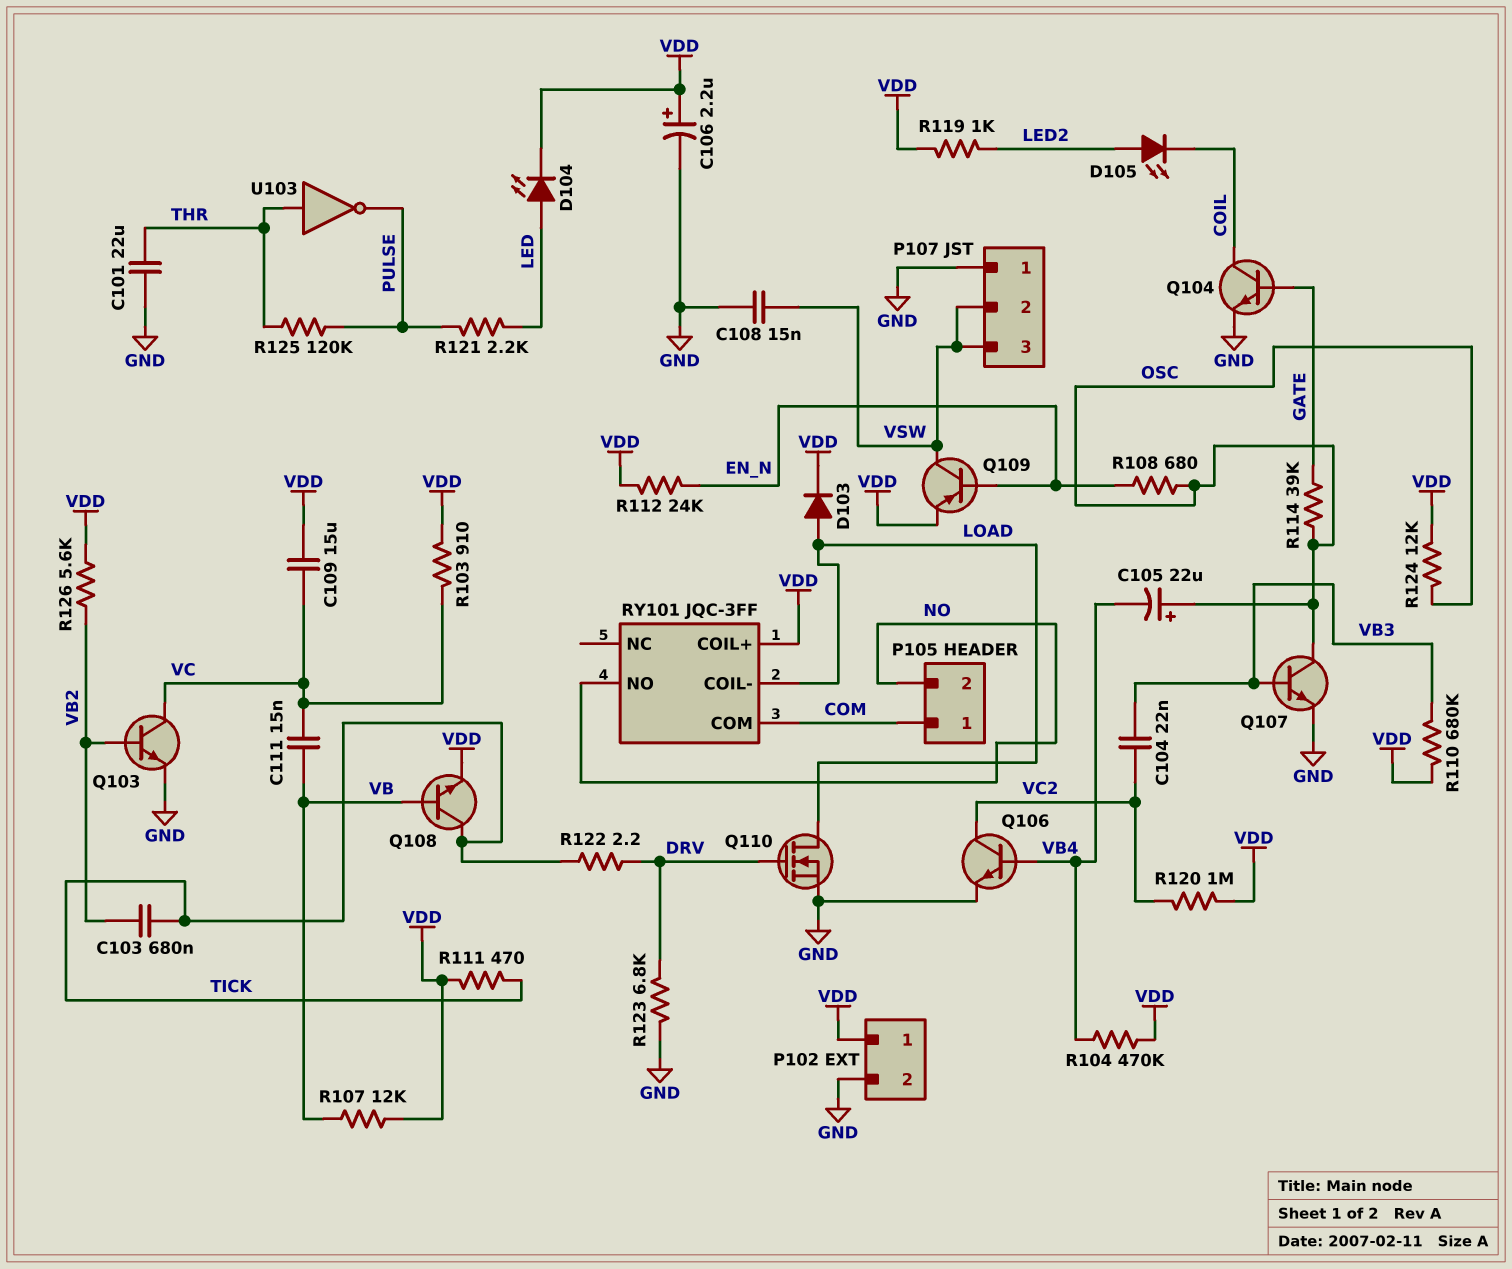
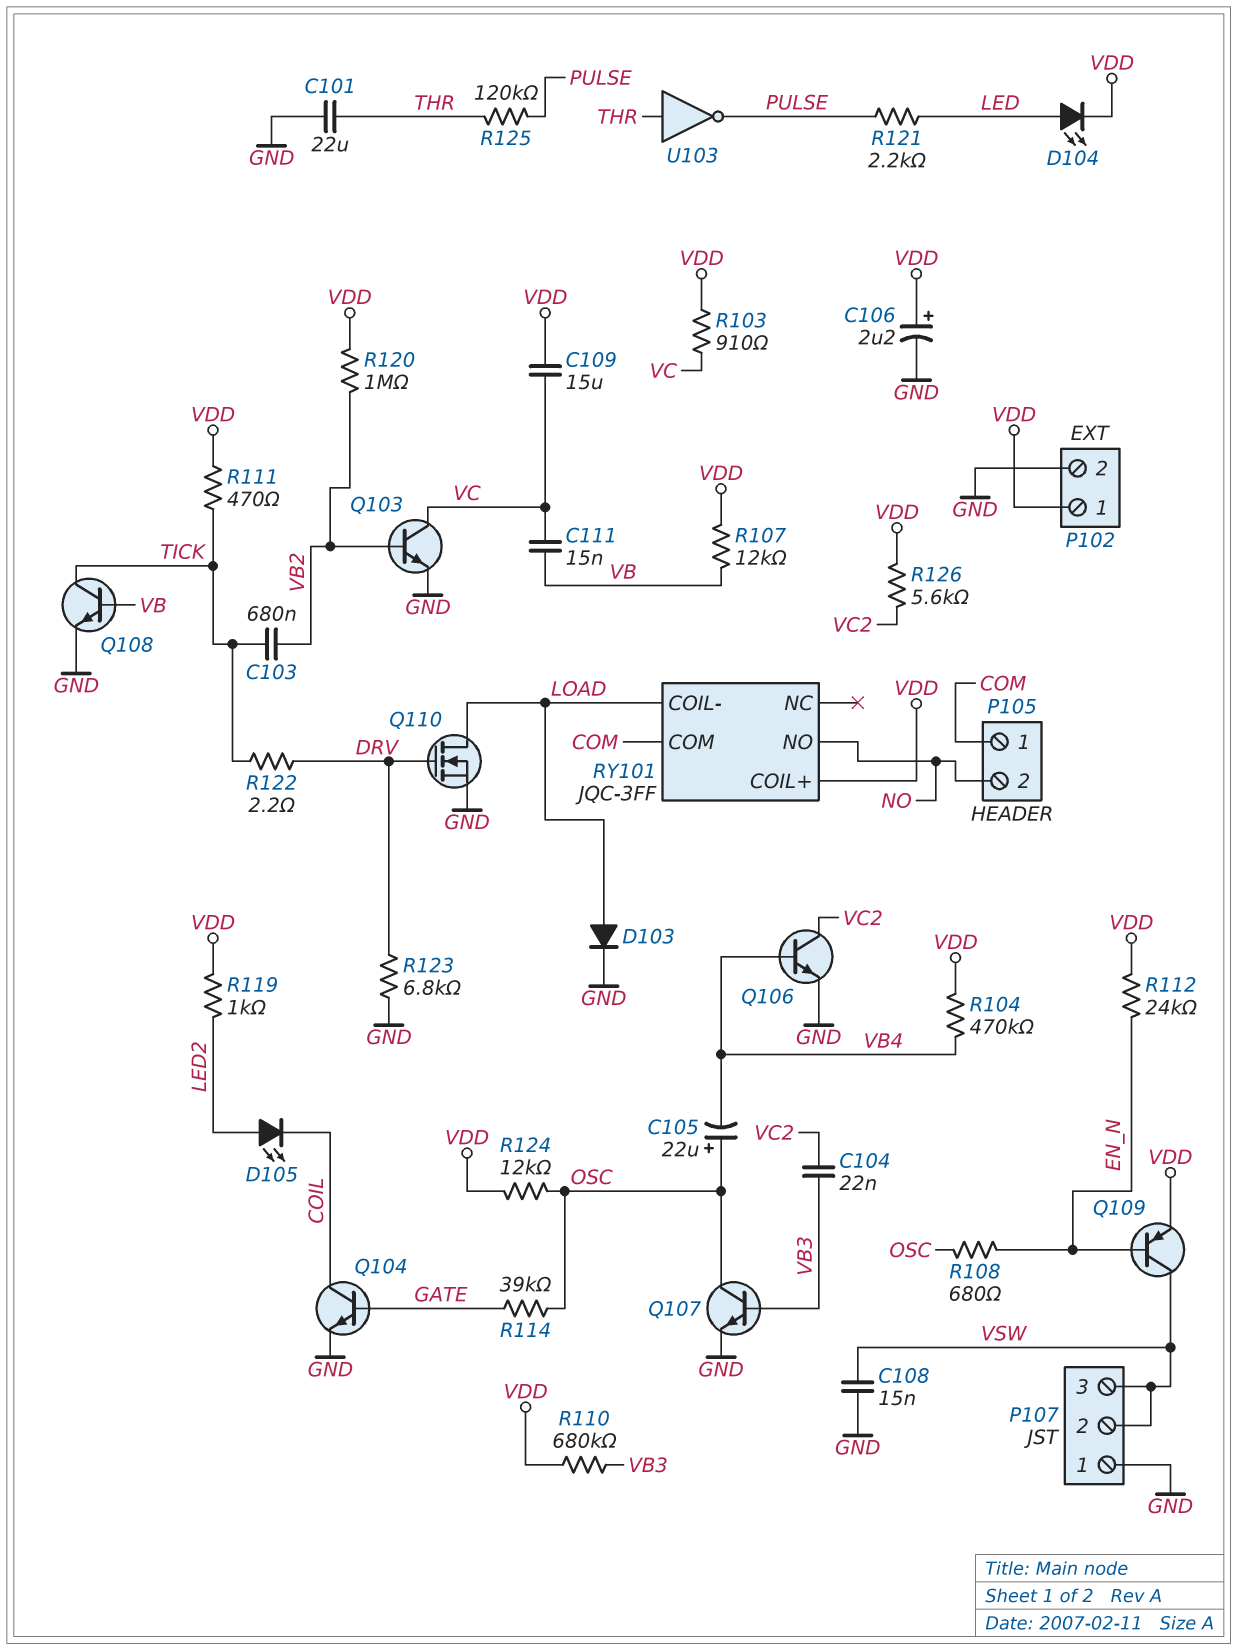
D103: diode (A LOAD, K VDD) -> diode (A LOAD, K GND)
Q108: NPN (B VB, C TICK, E VDD) -> NPN (B VB, C TICK, E GND)
R120: 1M (VC2, VDD) -> 1M (VB2, VDD)
R126: 5.6k (VB2, VDD) -> 5.6k (VC2, VDD)

